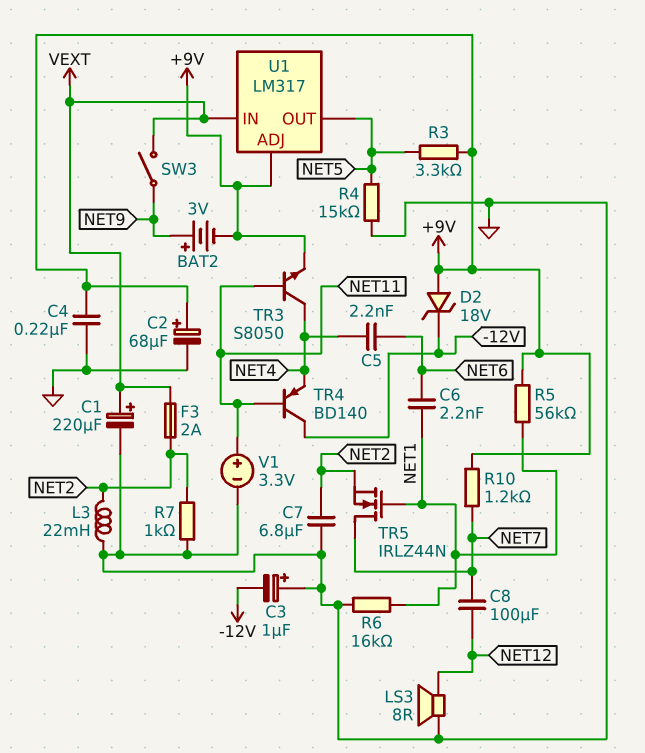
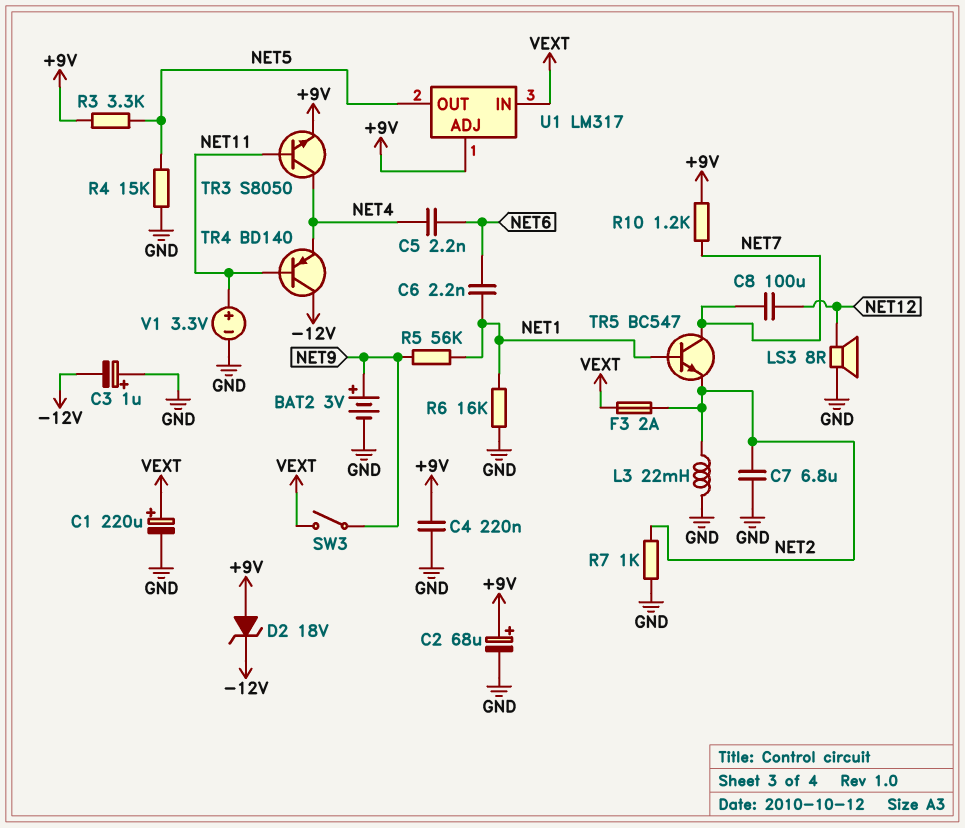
BAT2: 3V (plus NET9, minus +9V) -> 3V (plus NET9, minus GND)
R5: 56k (+9V, NET1) -> 56k (NET1, NET9)
TR5: NMOS IRLZ44N (G NET1, D NET7, S NET2) -> NPN BC547 (B NET1, C NET7, E NET2)

